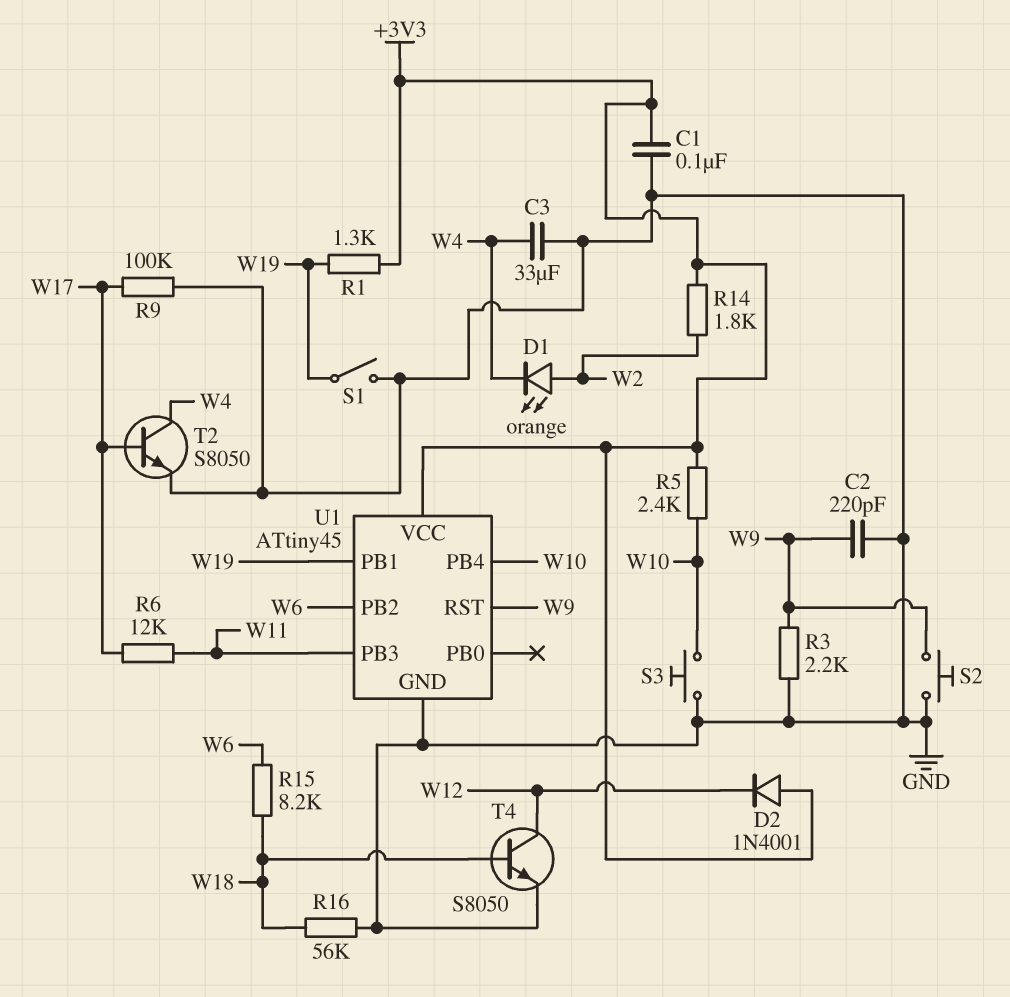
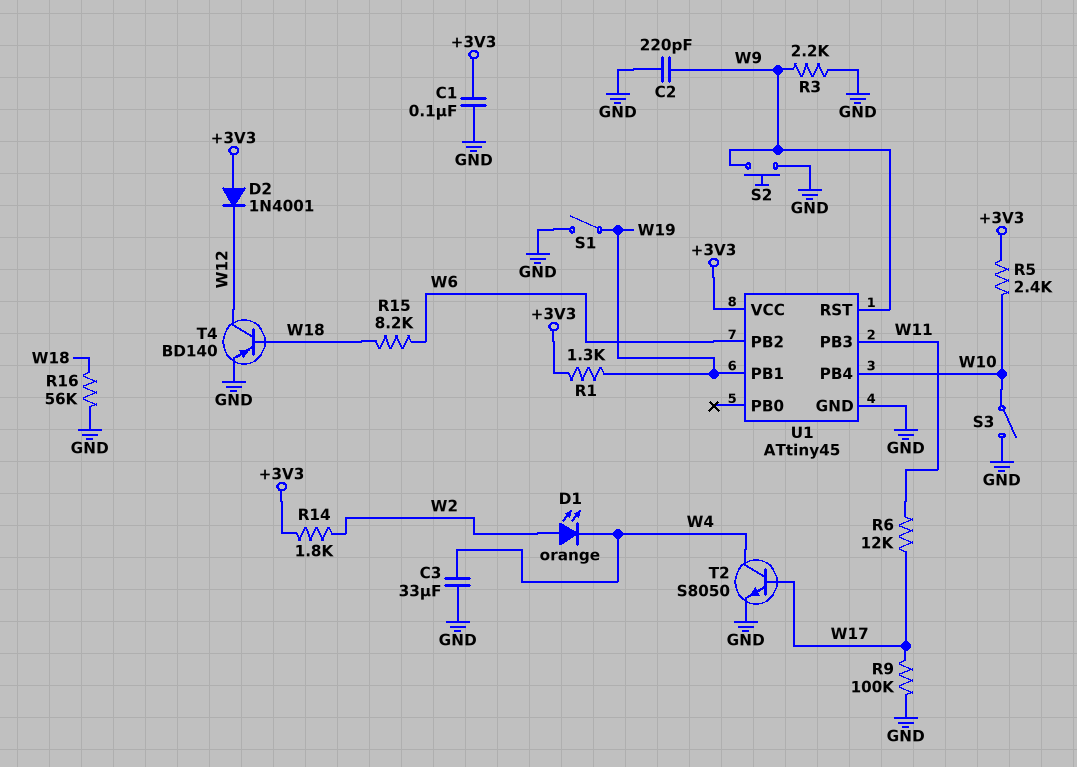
S3: button (GND, W10) -> switch (GND, W10)
T4: NPN S8050 (B W18, C W12, E GND) -> PNP BD140 (B W18, C W12, E GND)

